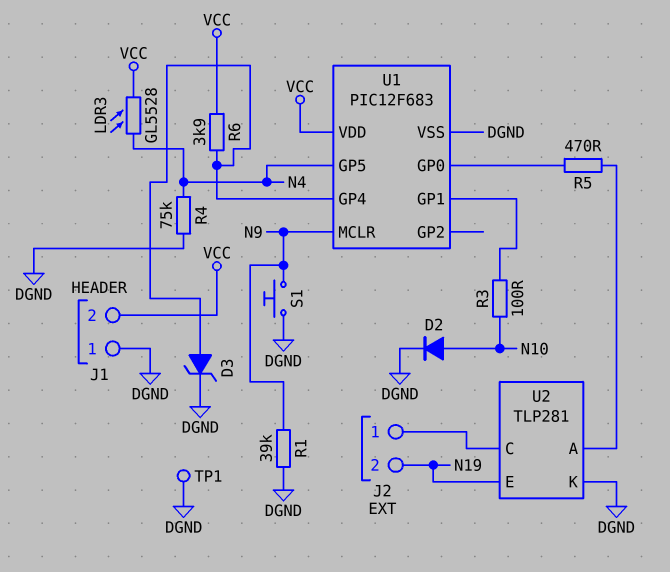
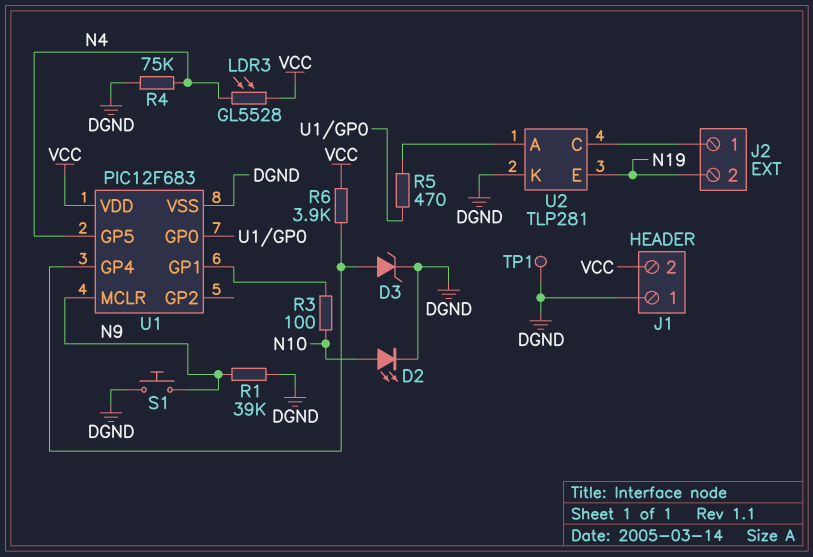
D2: diode (A N10, K DGND) -> LED (A N10, K DGND)

